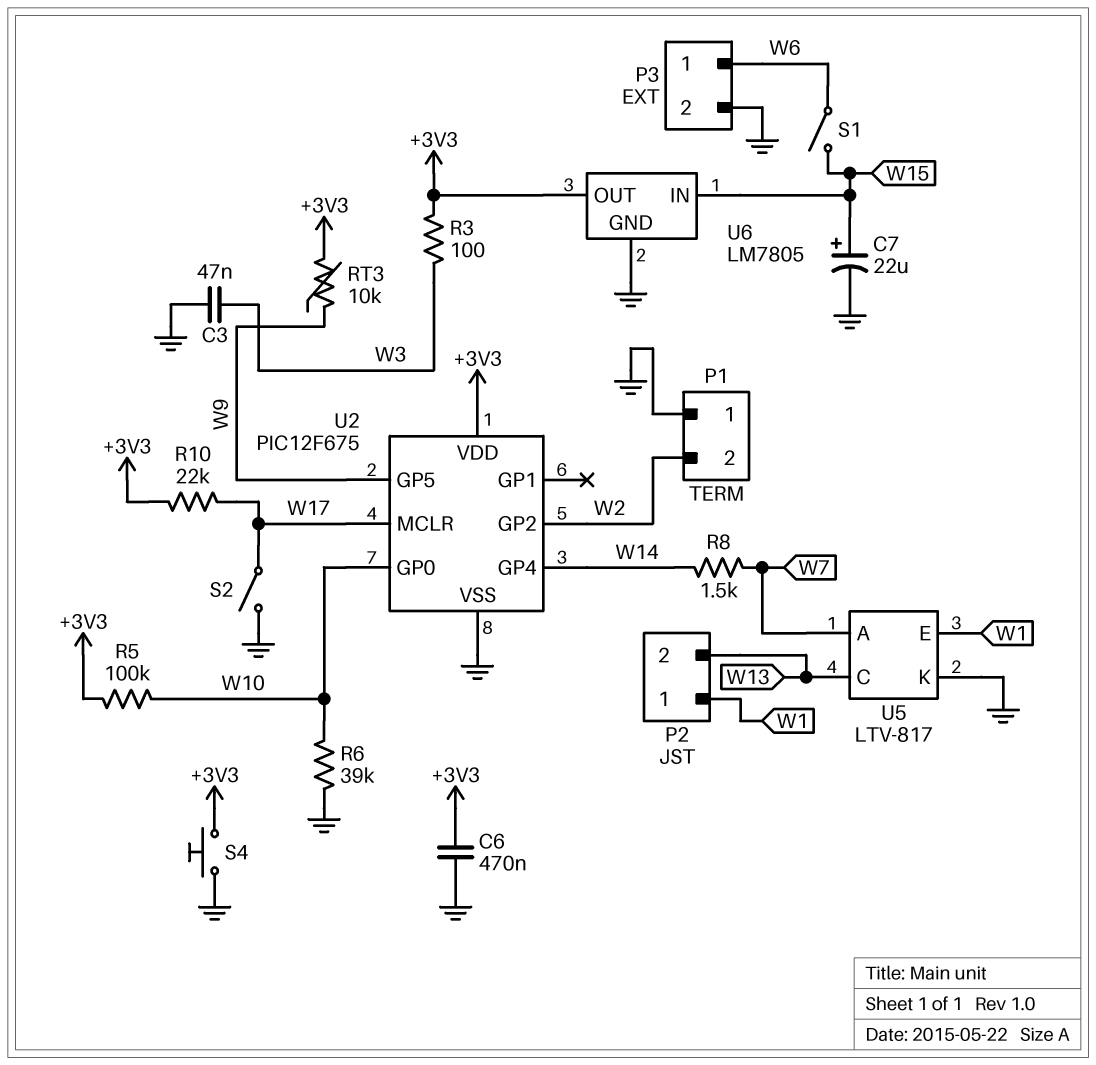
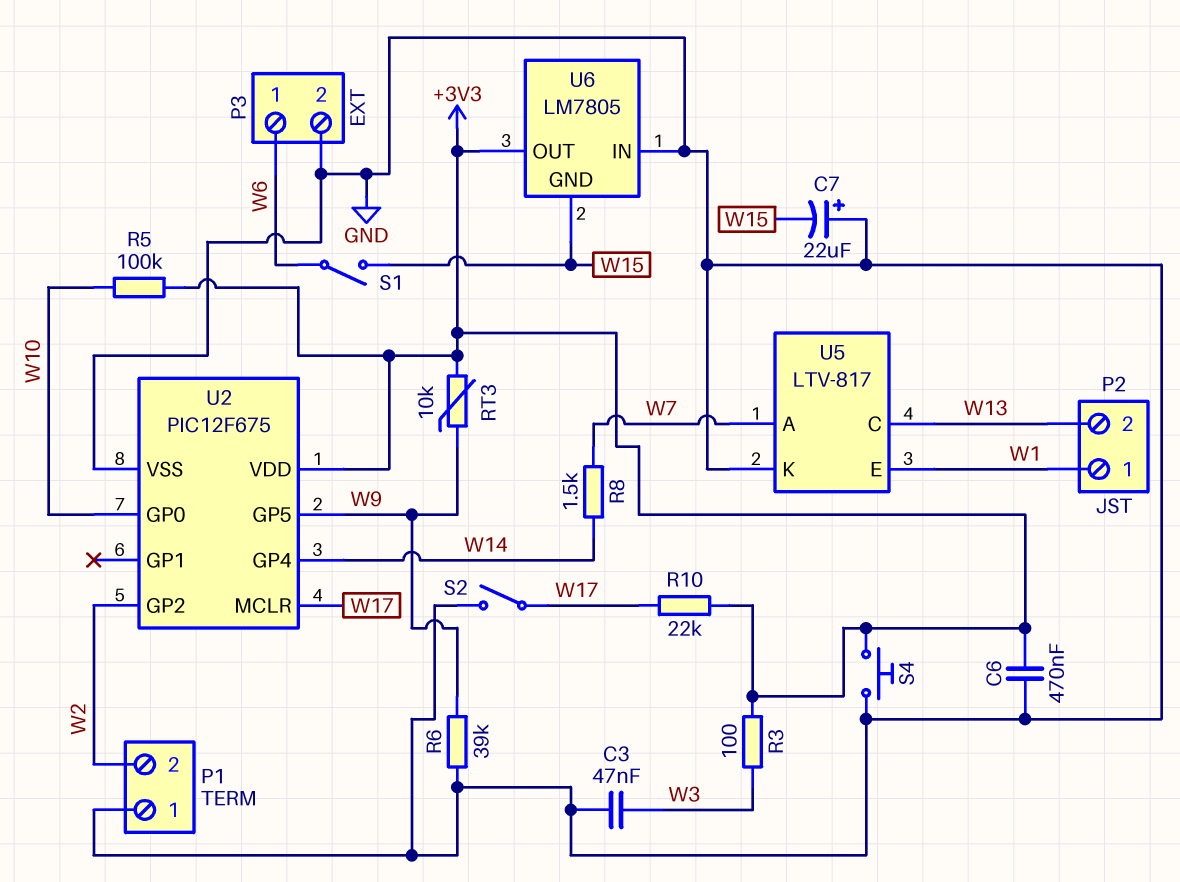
C7: 22uF (plus W15, minus GND) -> 22uF (plus GND, minus W15)
R6: 39k (GND, W10) -> 39k (GND, W9)
U6 pin GND: GND -> W15
U6 pin IN: W15 -> GND

